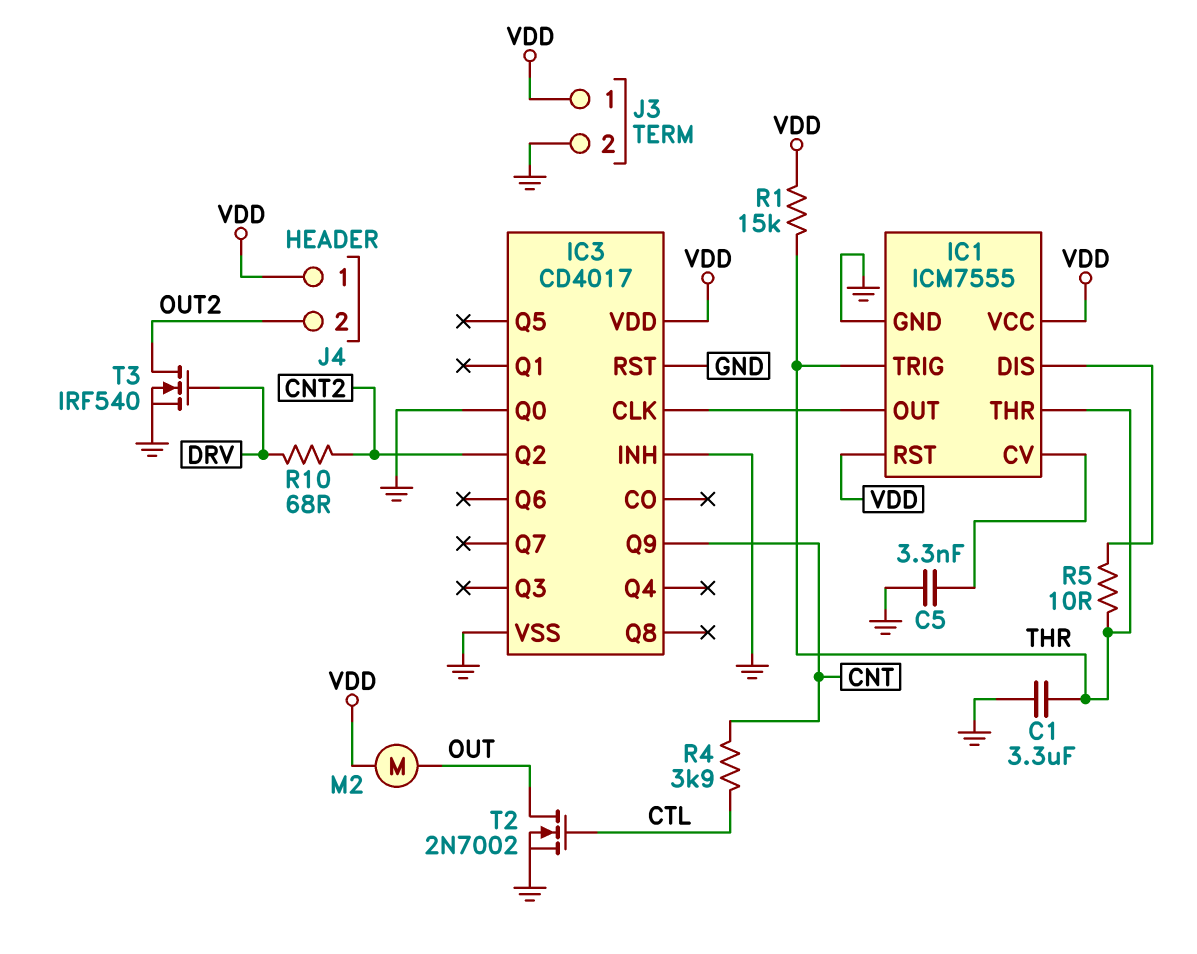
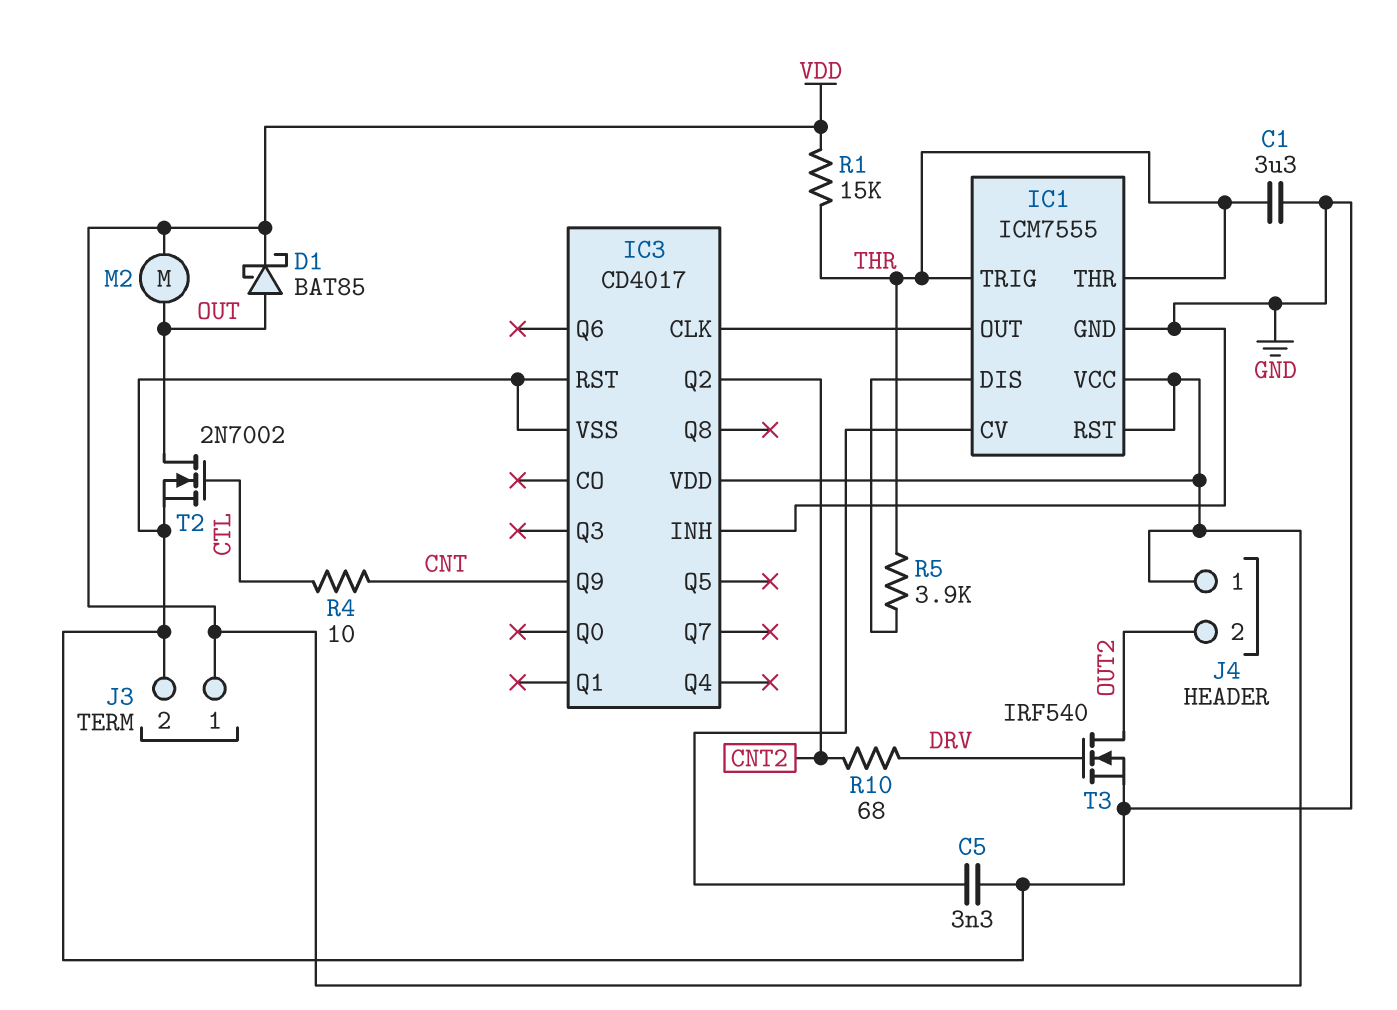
D1: none -> schottky BAT85 (A OUT, K VDD)
IC3 pin Q0: GND -> none
R4: 3.9k (CNT, CTL) -> 10 (CNT, CTL)
R5: 10 (IC1/DIS, THR) -> 3.9k (IC1/DIS, THR)

